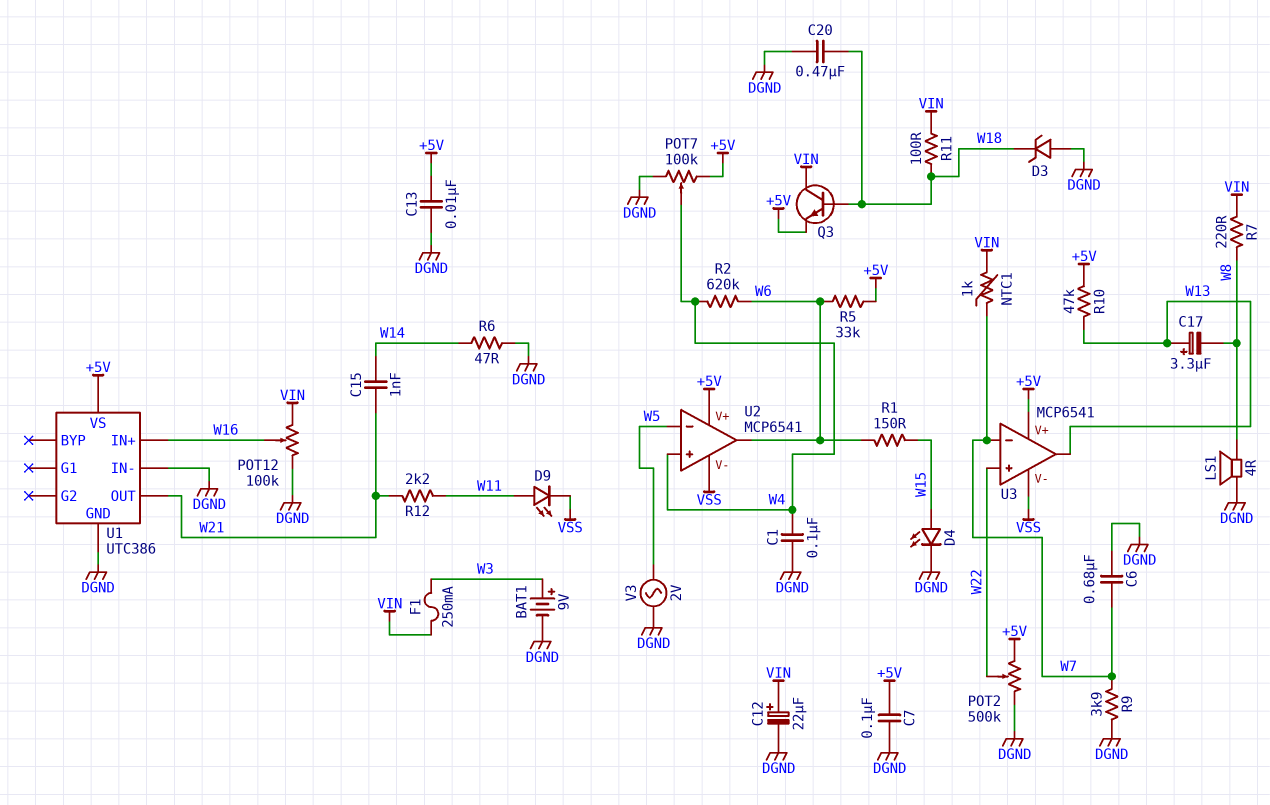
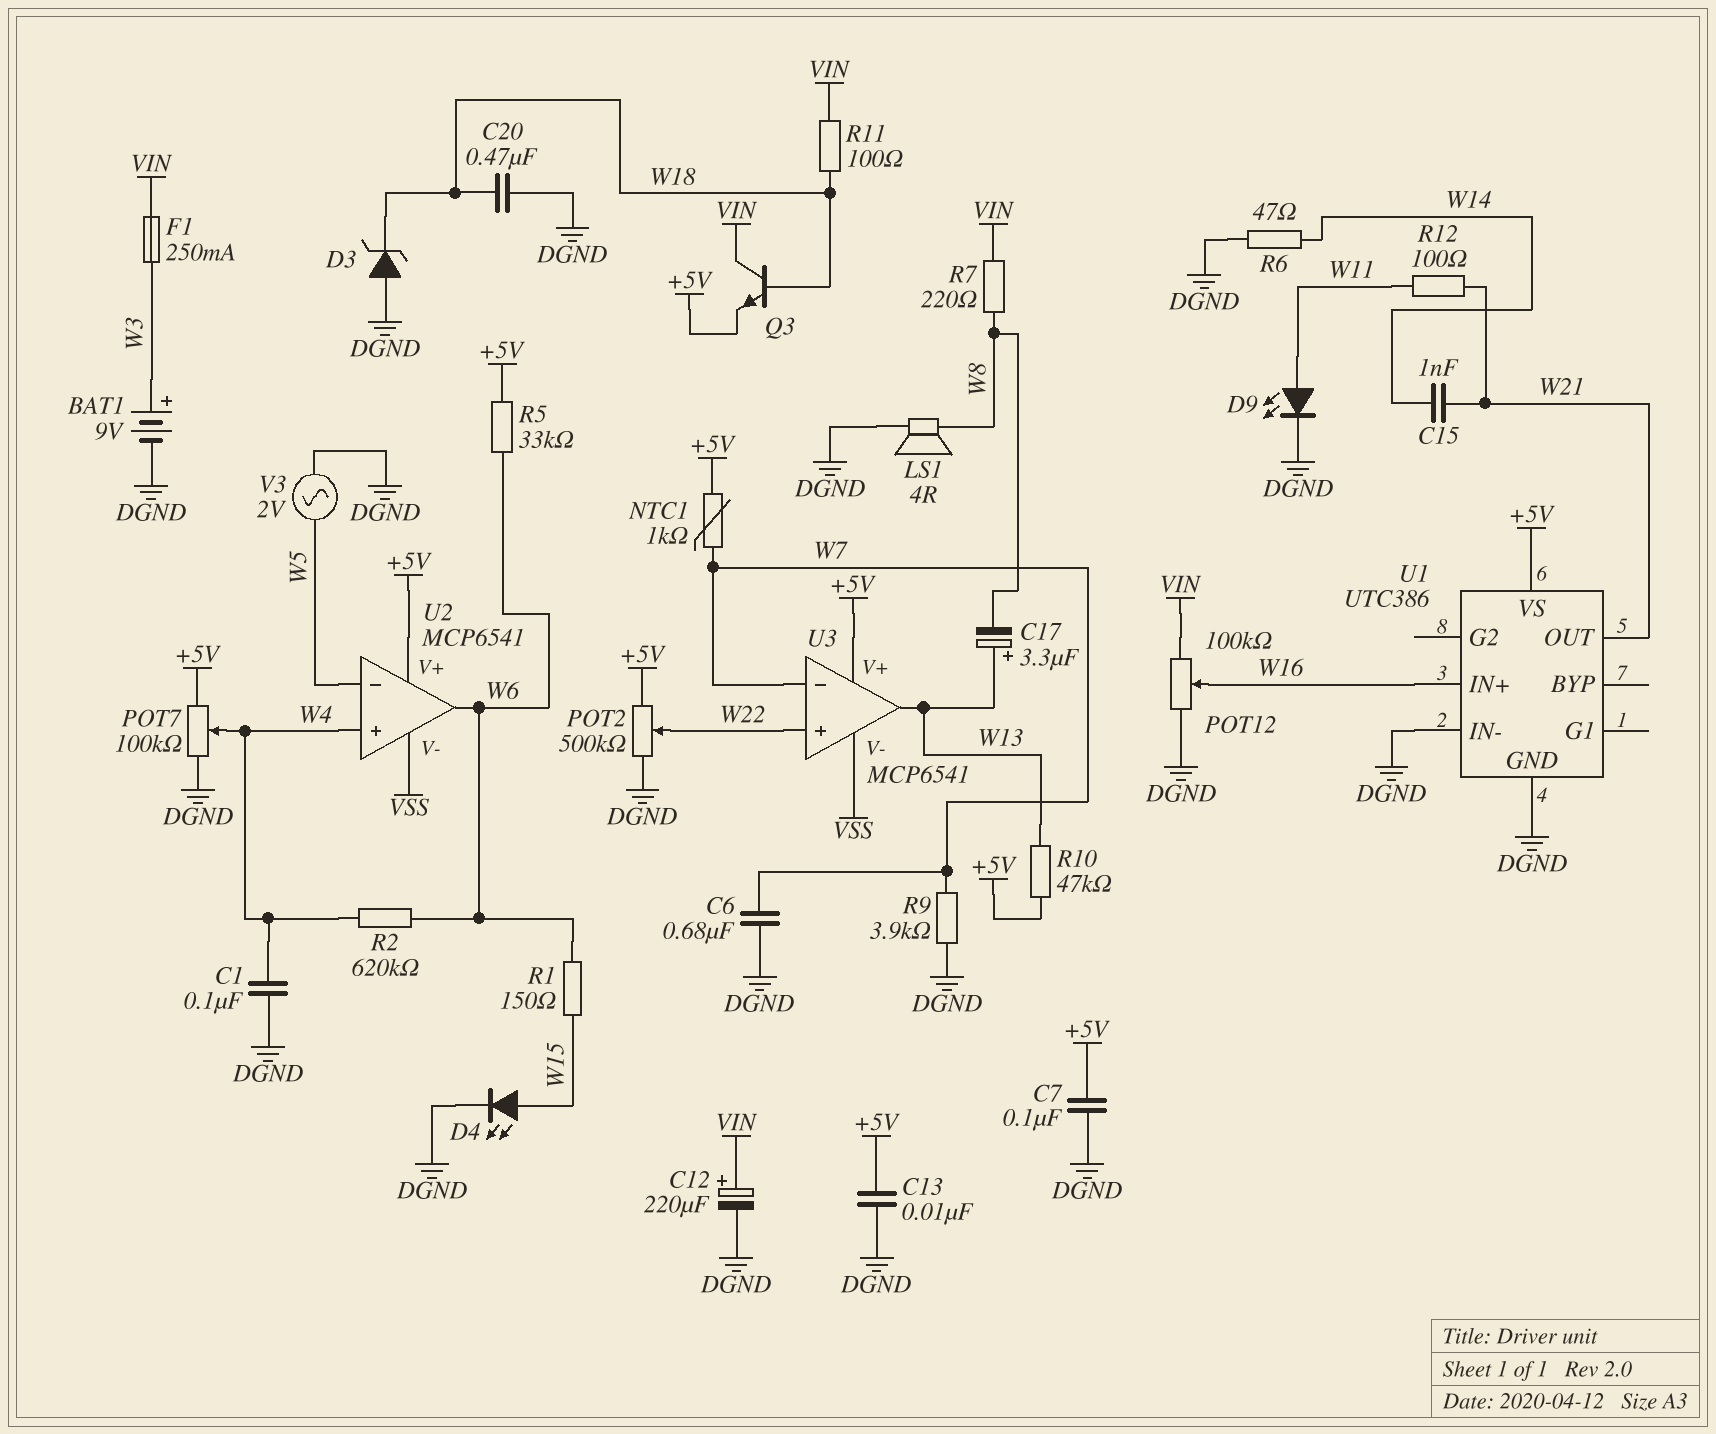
C12: 22uF (plus VIN, minus DGND) -> 220uF (plus VIN, minus DGND)
D9: LED (A W11, K VSS) -> LED (A W11, K DGND)
NTC1: 1k (VIN, W7) -> 1k (+5V, W7)
R12: 2.2k (W11, W21) -> 100 (W11, W21)

